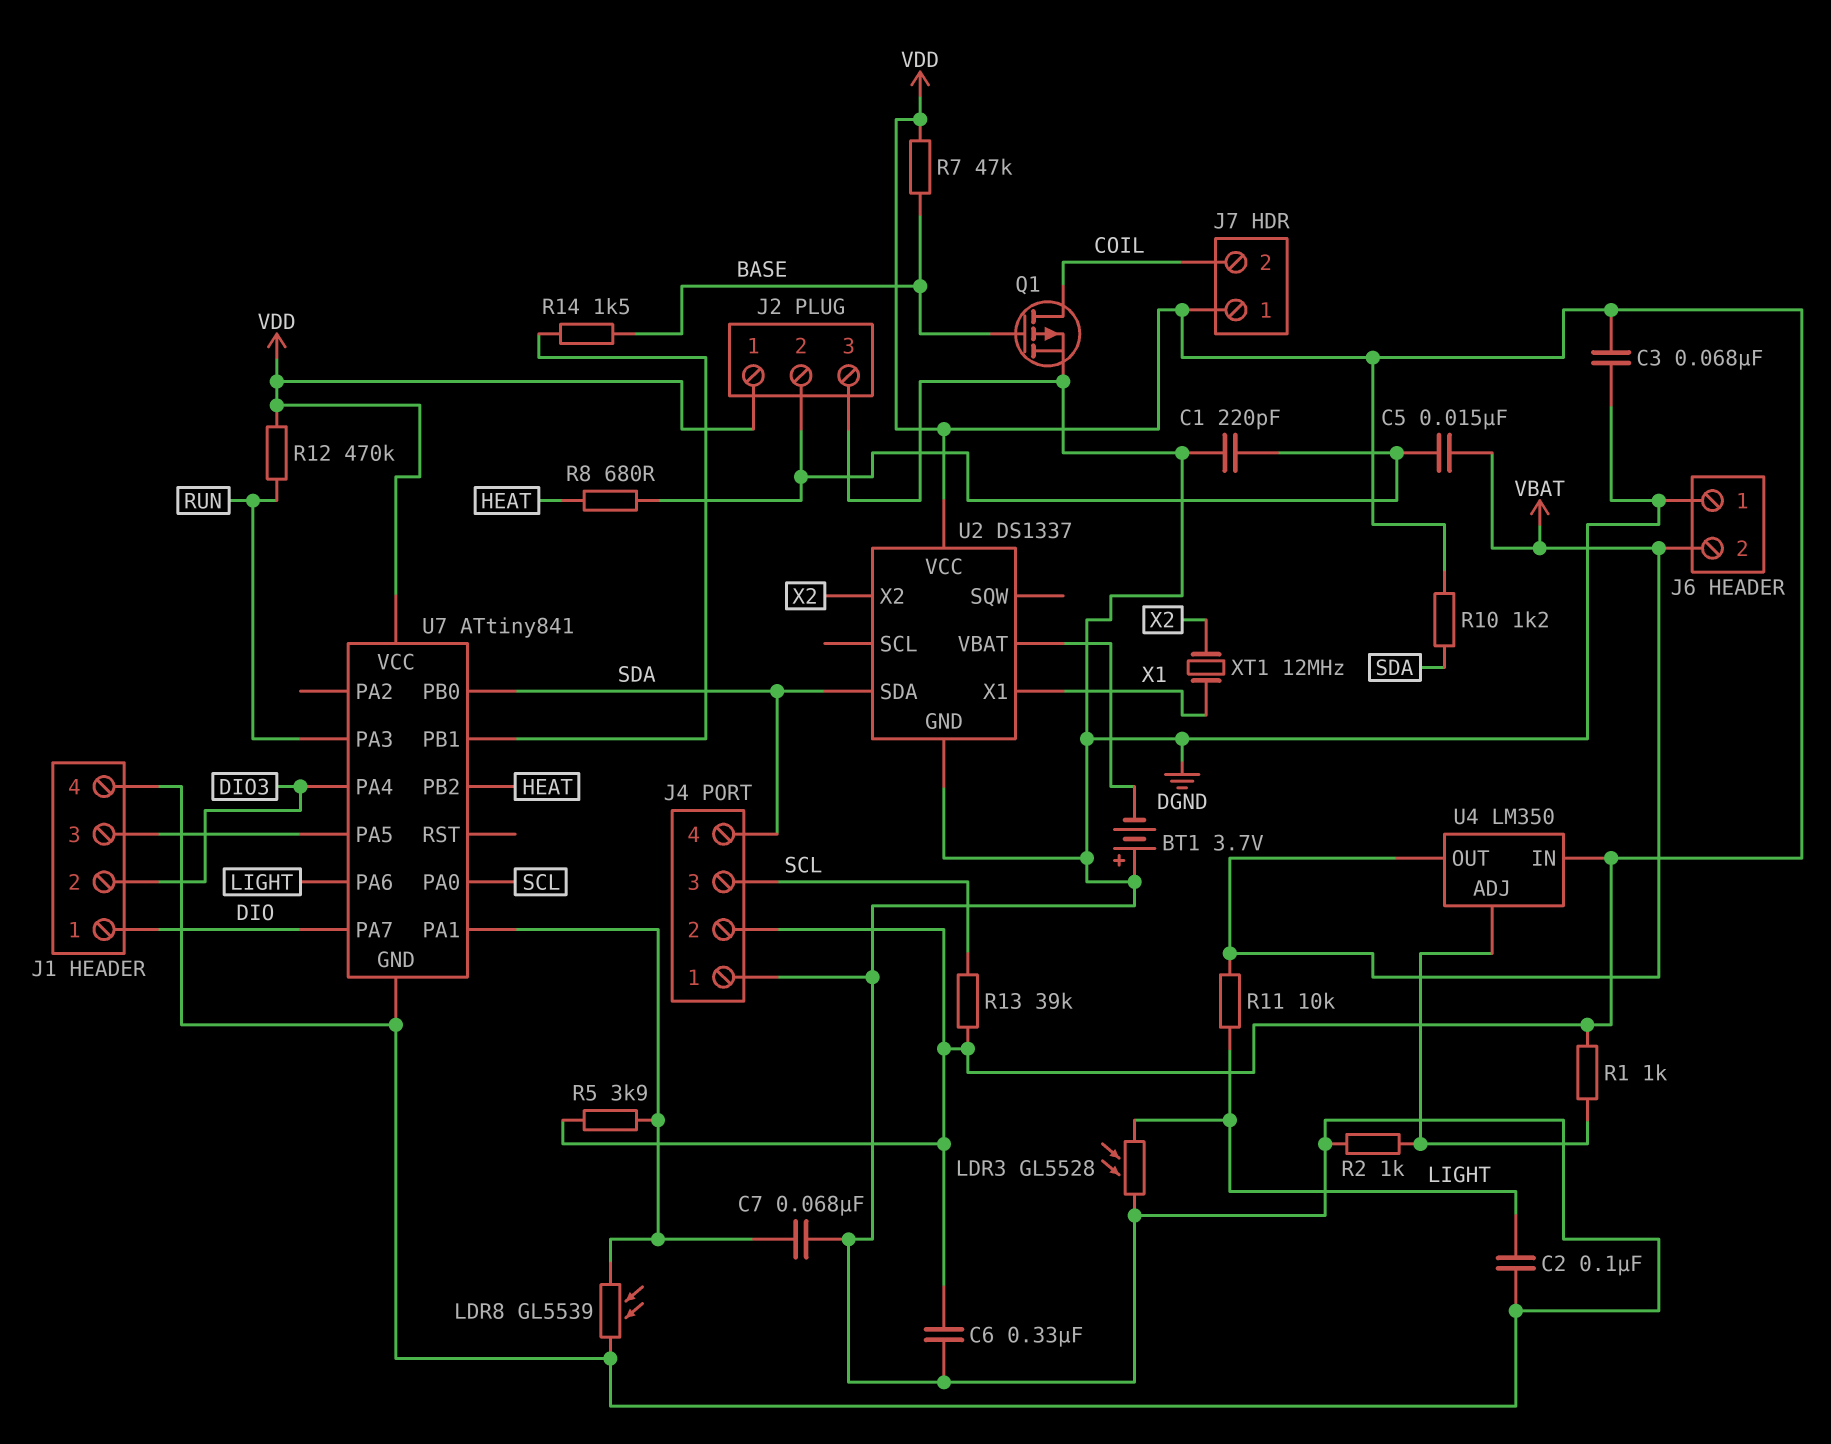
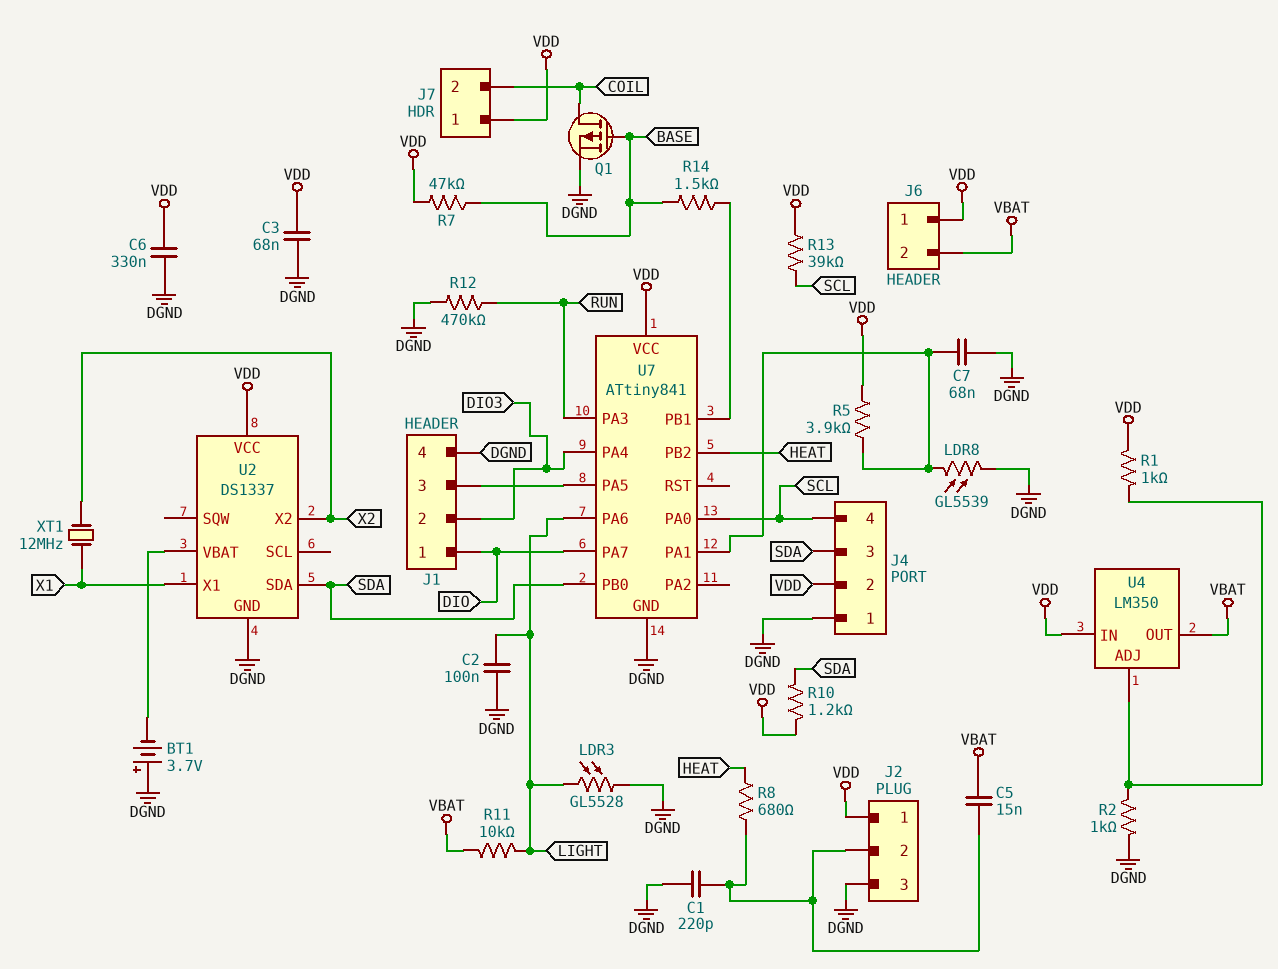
J4 pin 3: SCL -> SDA
J4 pin 4: SDA -> SCL
J6 pin 1: DGND -> VDD
R12: 470k (RUN, VDD) -> 470k (DGND, RUN)

